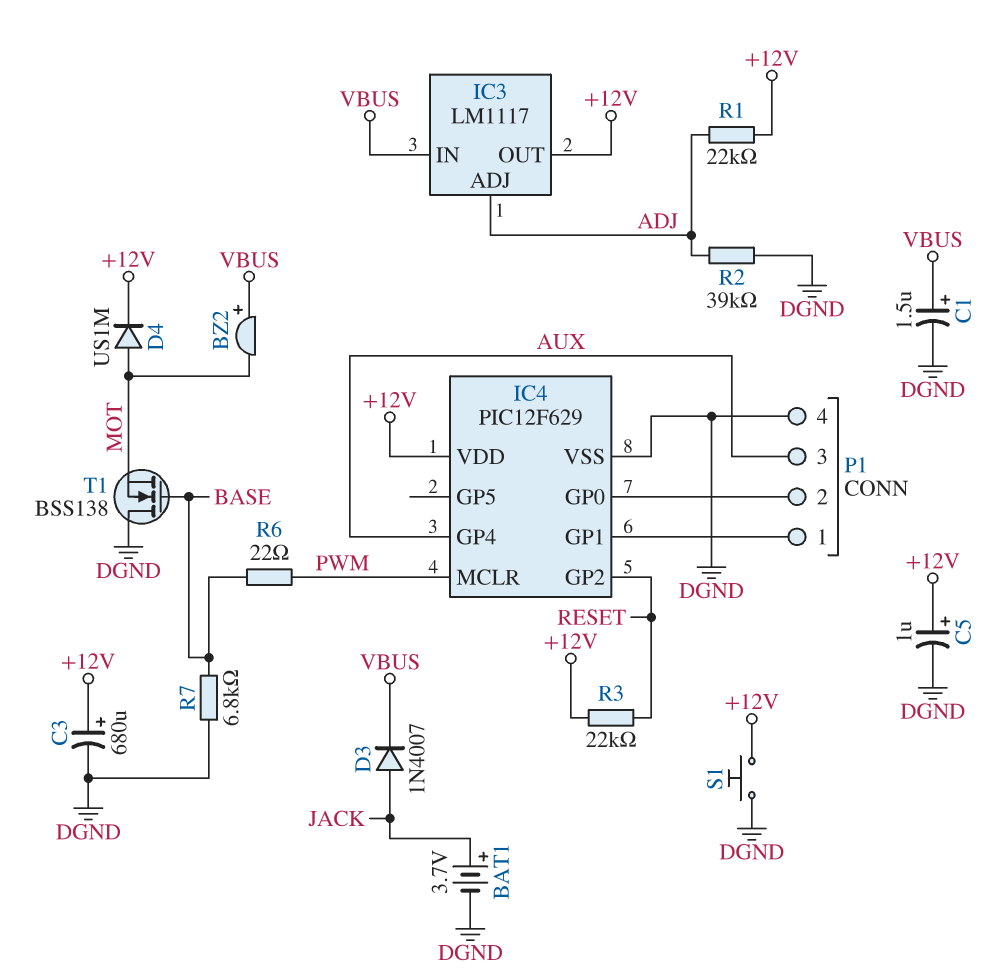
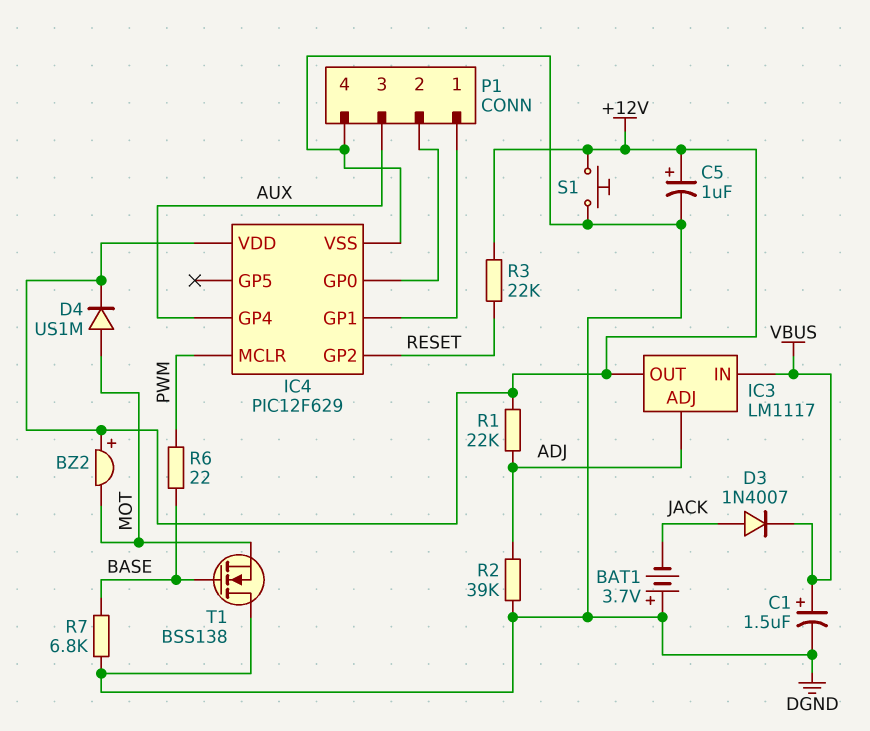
BAT1: 3.7V (plus JACK, minus DGND) -> 3.7V (plus DGND, minus JACK)
BZ2: buzzer (plus VBUS, minus MOT) -> buzzer (plus +12V, minus MOT)
C3: 680uF (plus +12V, minus DGND) -> none

